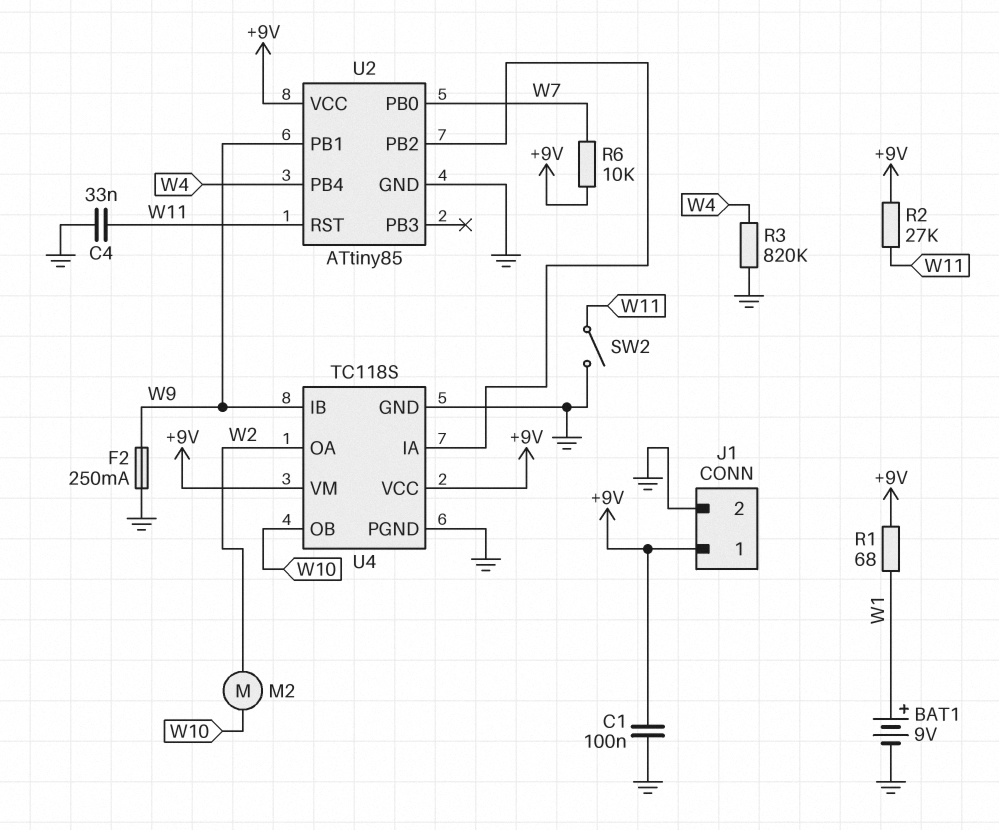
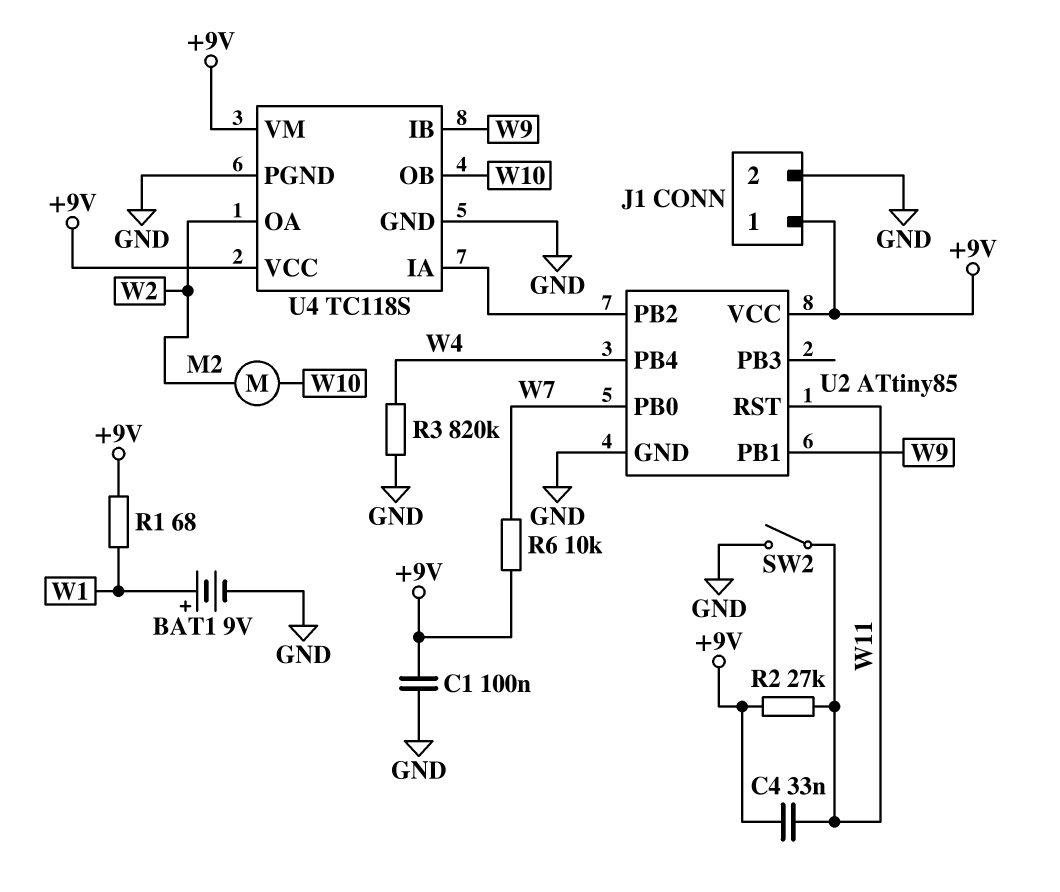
C4: 33nF (GND, W11) -> 33nF (+9V, W11)
F2: 250mA (GND, W9) -> none

